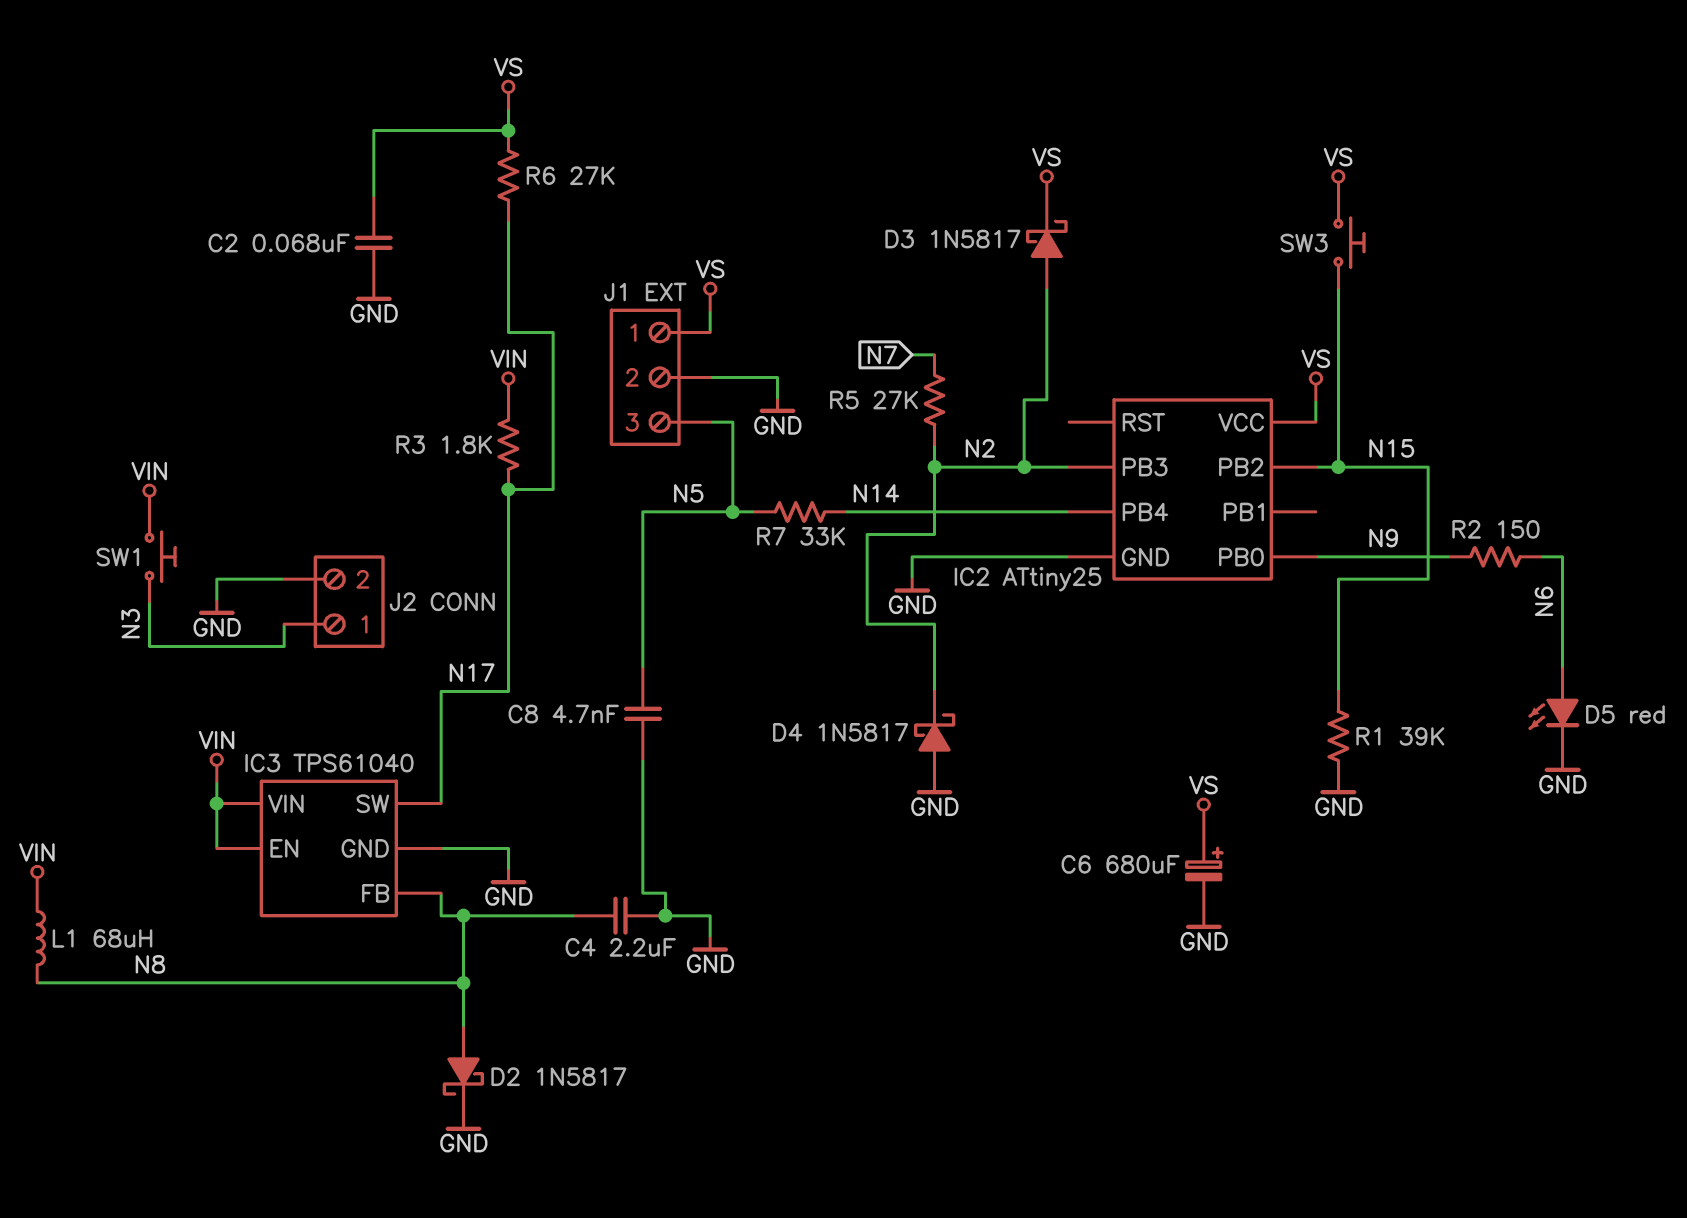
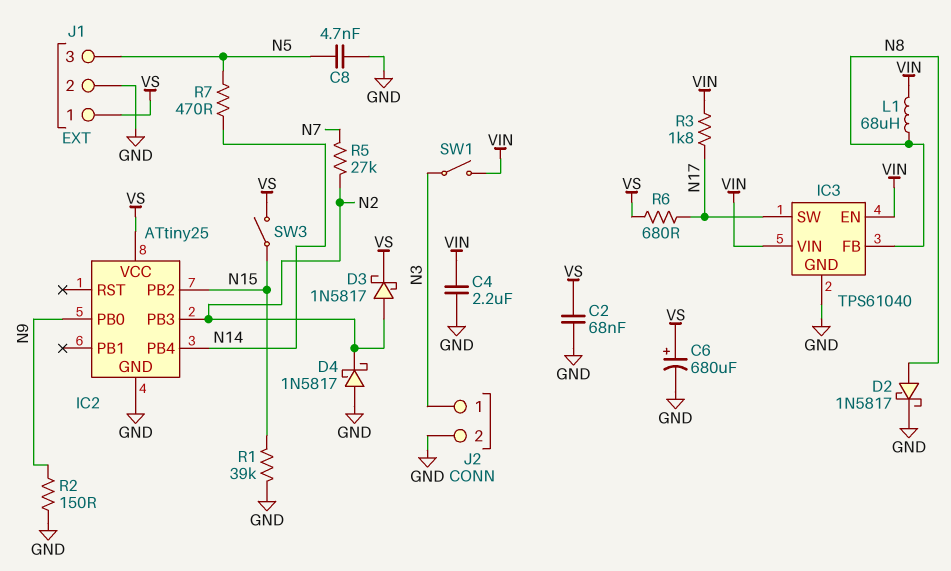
C4: 2.2uF (GND, N8) -> 2.2uF (GND, VIN)
D5: LED red (A N6, K GND) -> none
R2: 150 (N6, N9) -> 150 (GND, N9)
R6: 27k (N17, VS) -> 680 (N17, VS)
R7: 33k (N5, N14) -> 470 (N5, N14)
SW1: button (N3, VIN) -> switch (N3, VIN)
SW3: button (N15, VS) -> switch (N15, VS)

